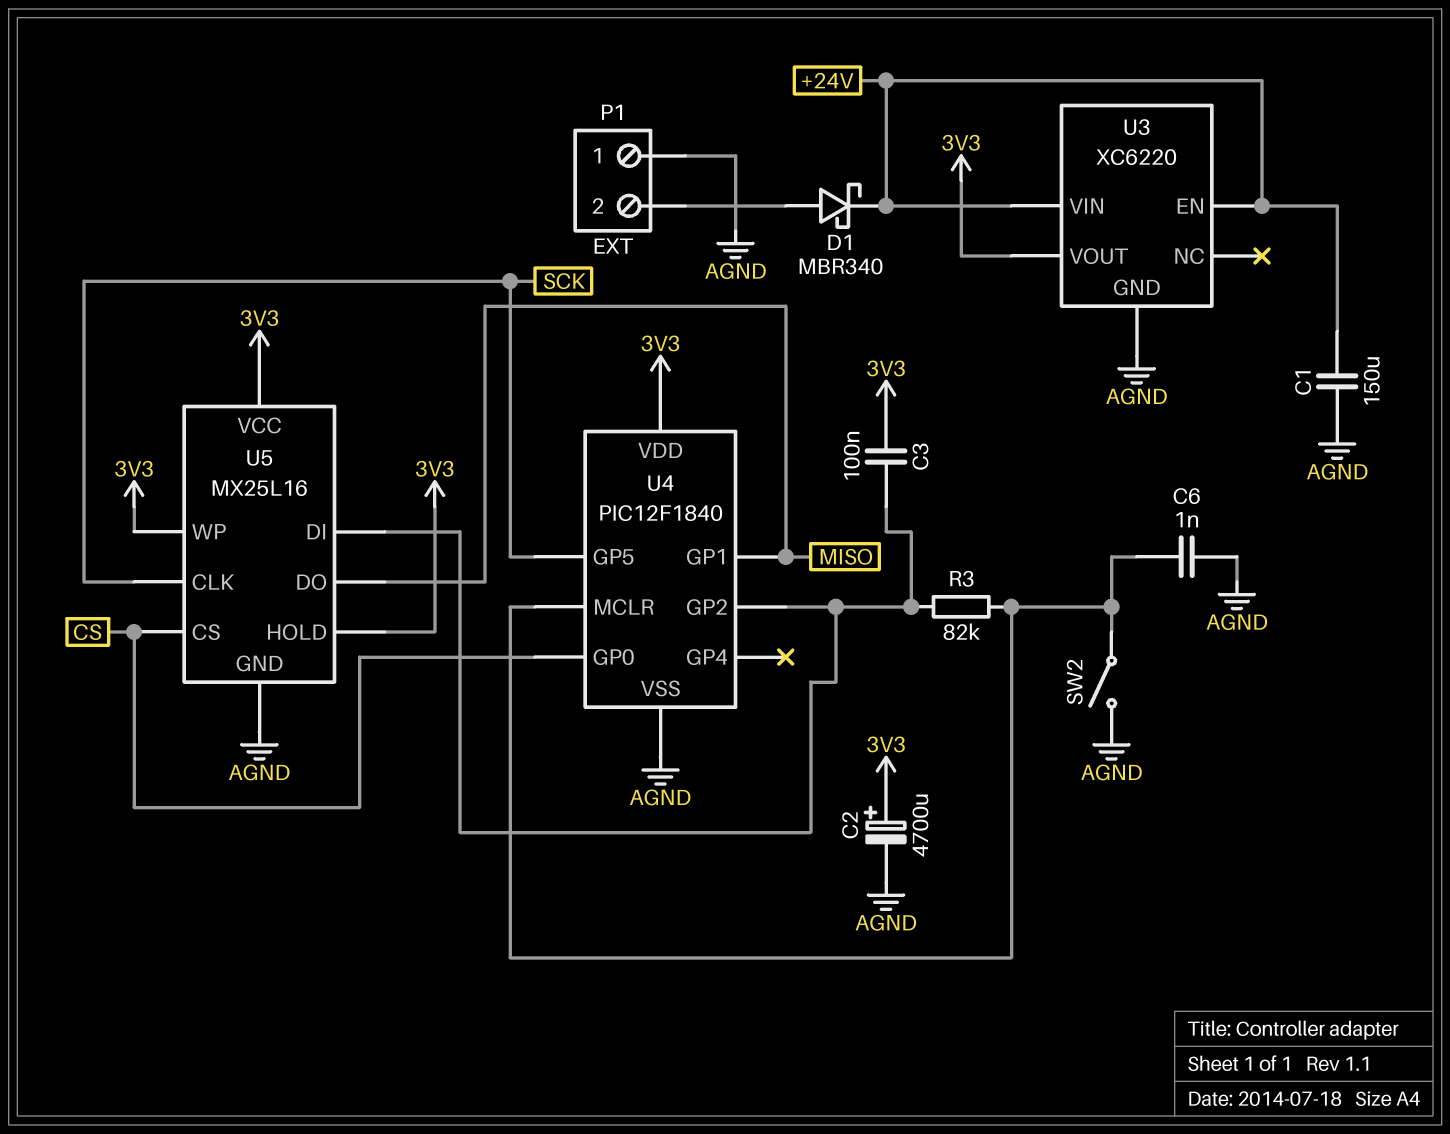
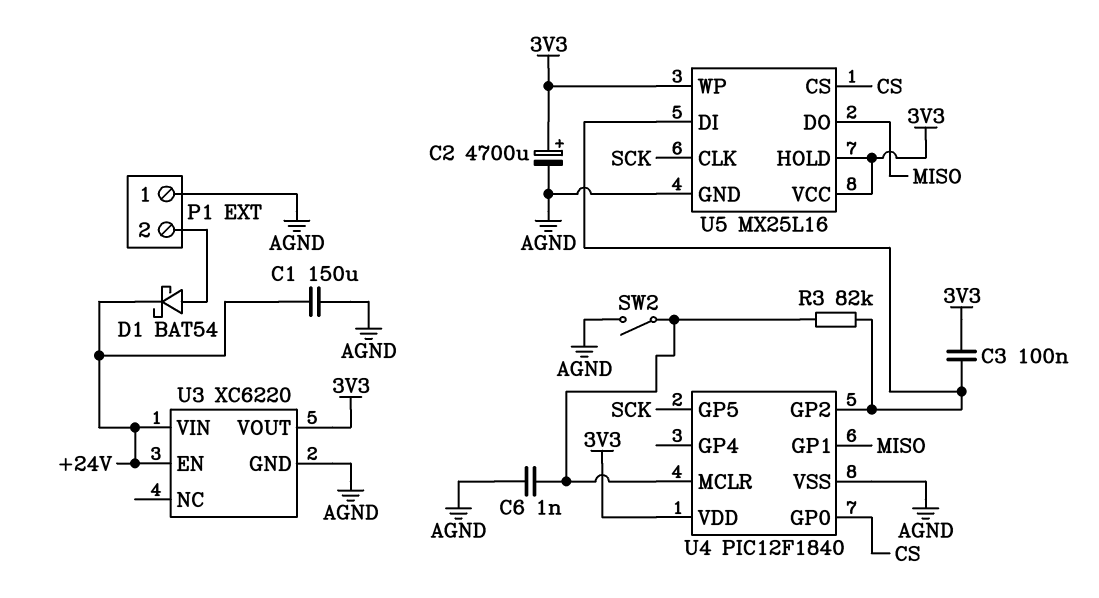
D1: schottky MBR340 (A P1/2, K +24V) -> schottky BAT54 (A P1/2, K +24V)

